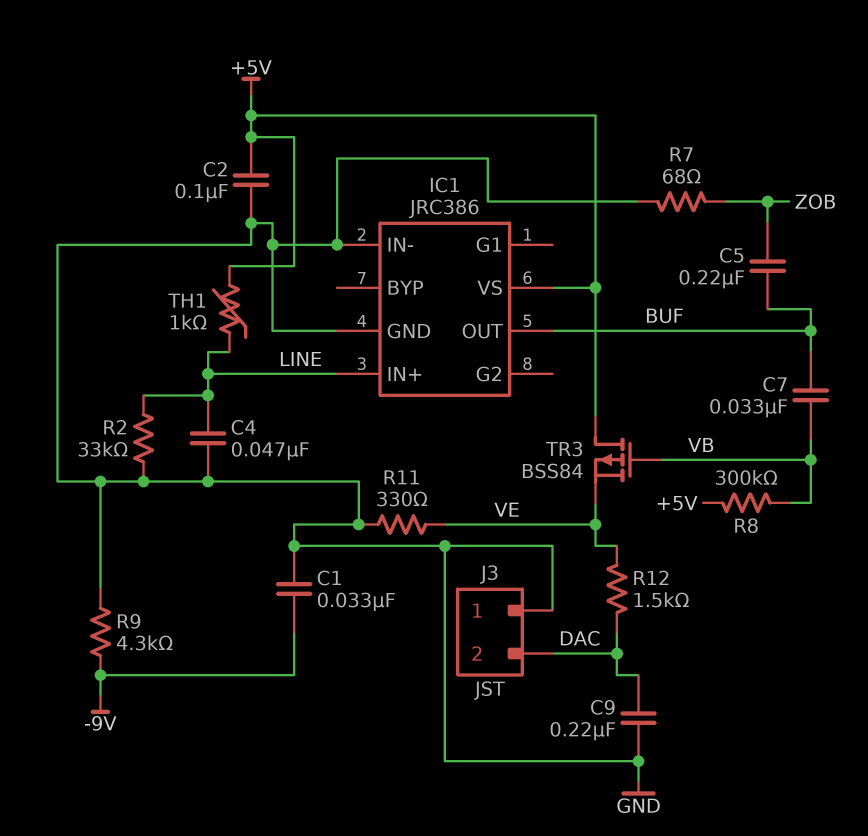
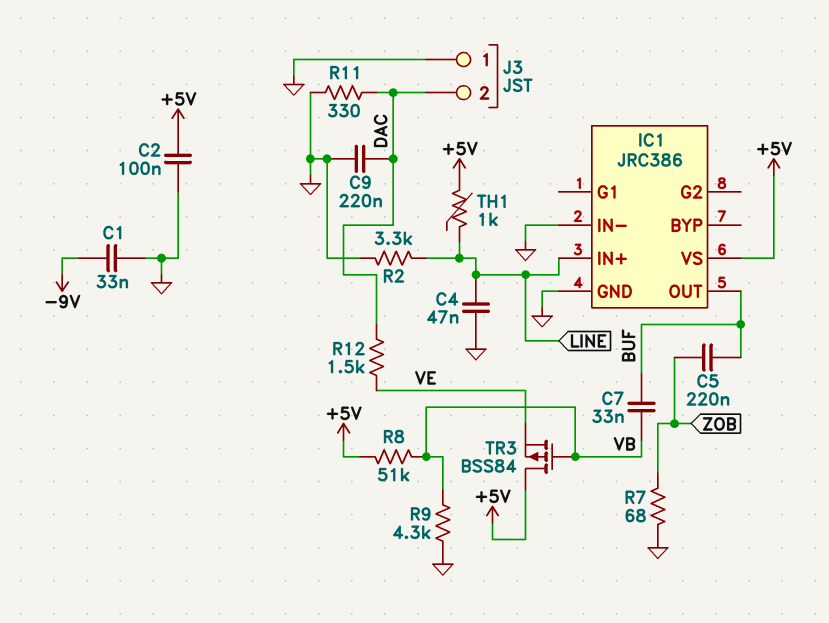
R2: 33k (GND, LINE) -> 3.3k (GND, LINE)
R8: 300k (+5V, VB) -> 51k (+5V, VB)
R9: 4.3k (-9V, GND) -> 4.3k (GND, VB)
R11: 330 (GND, VE) -> 330 (DAC, GND)

